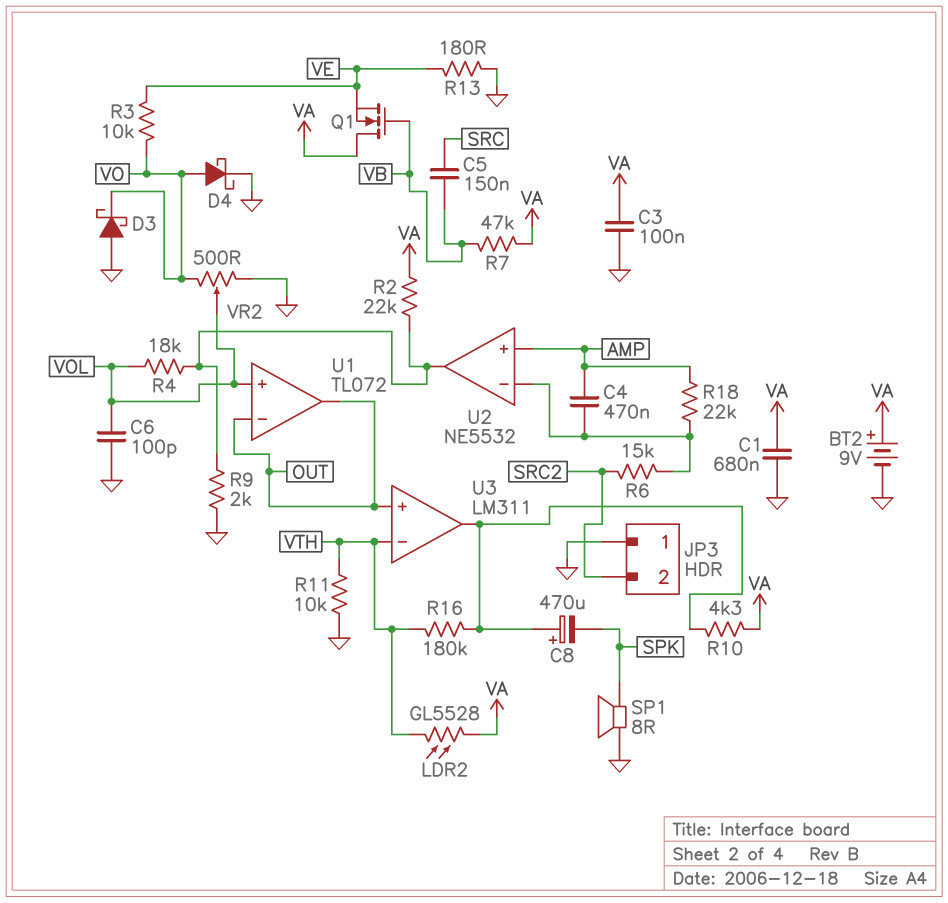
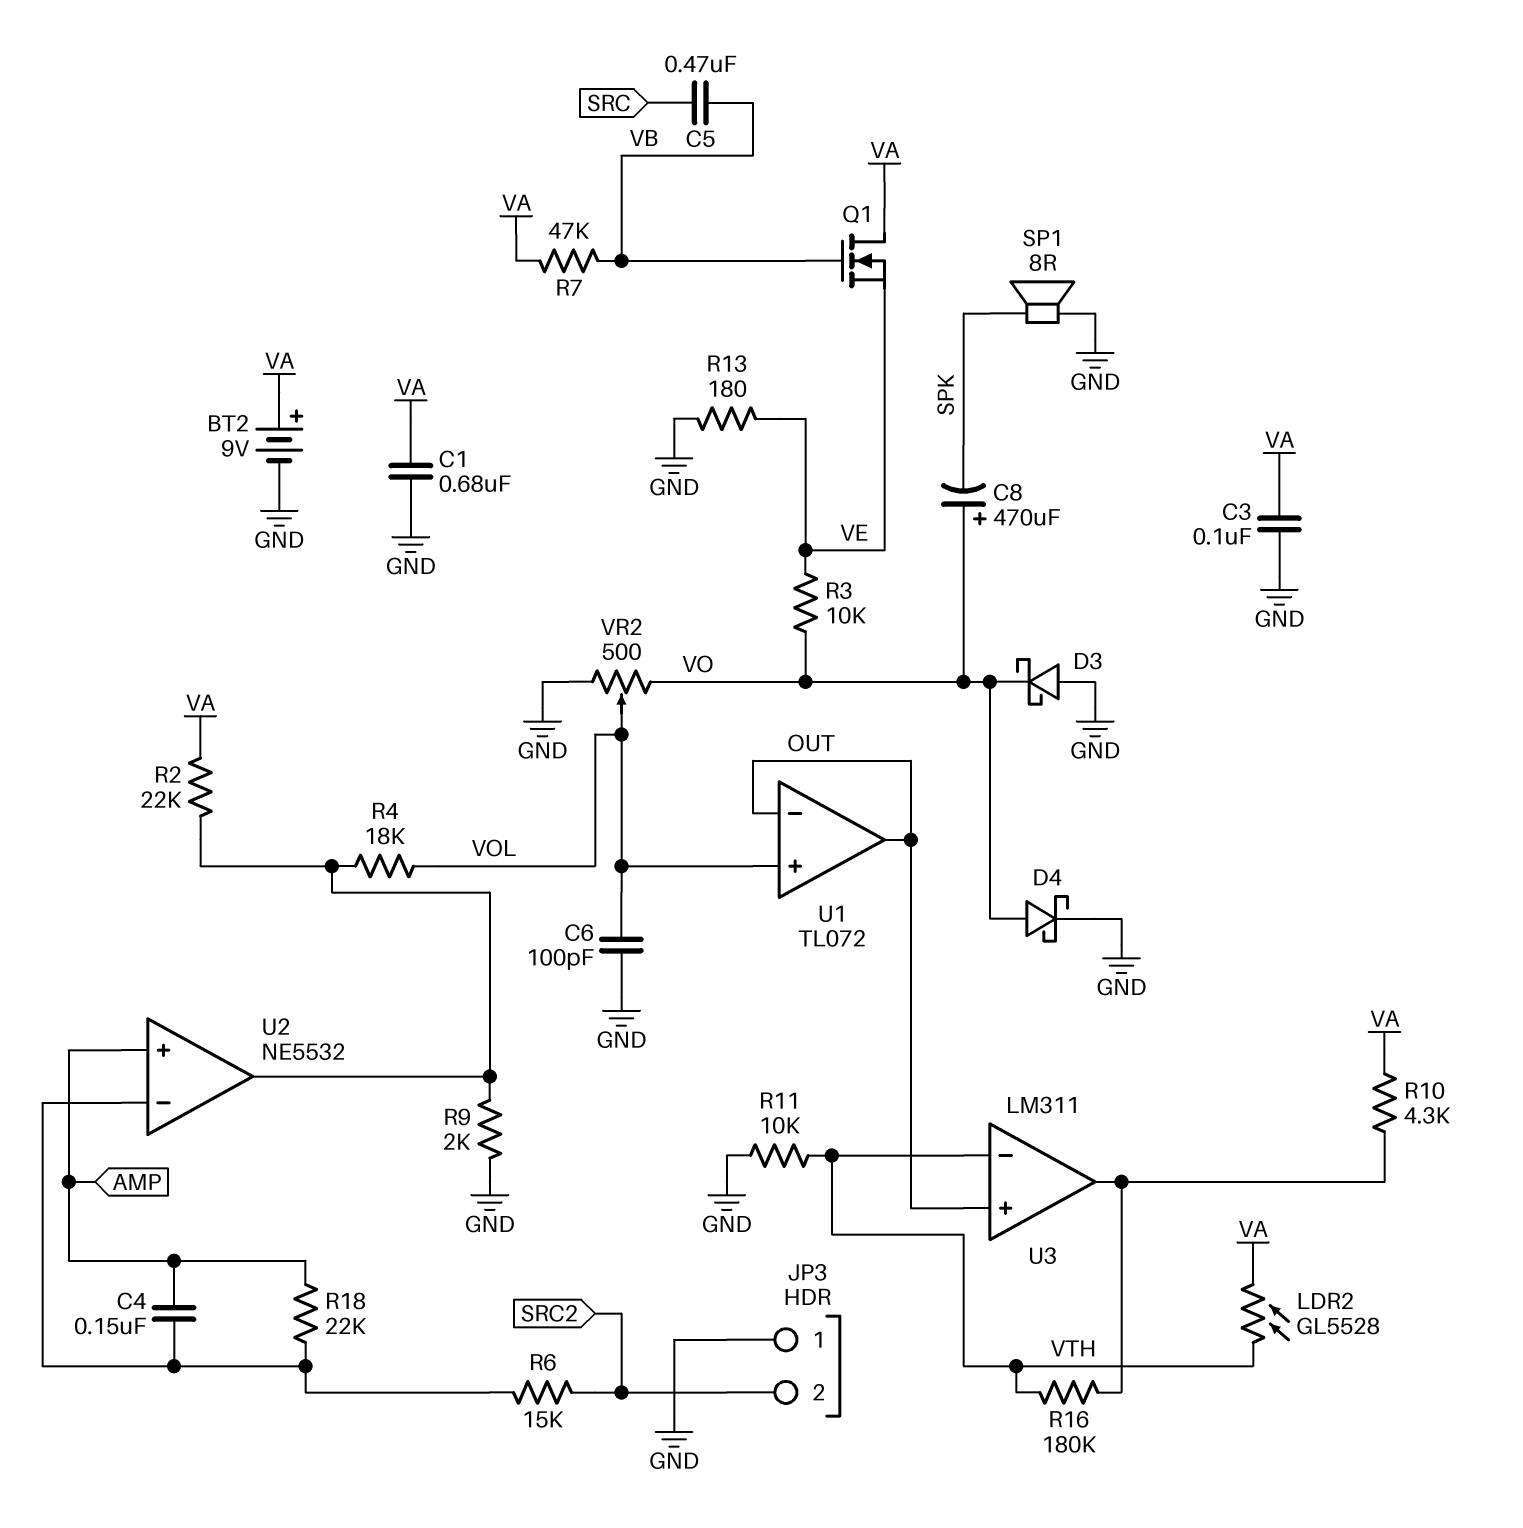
C4: 470nF (AMP, U2/in-) -> 150nF (AMP, U2/in-)
C5: 150nF (SRC, VB) -> 470nF (SRC, VB)
C8: 470uF (plus U3/out, minus SPK) -> 470uF (plus VO, minus SPK)

